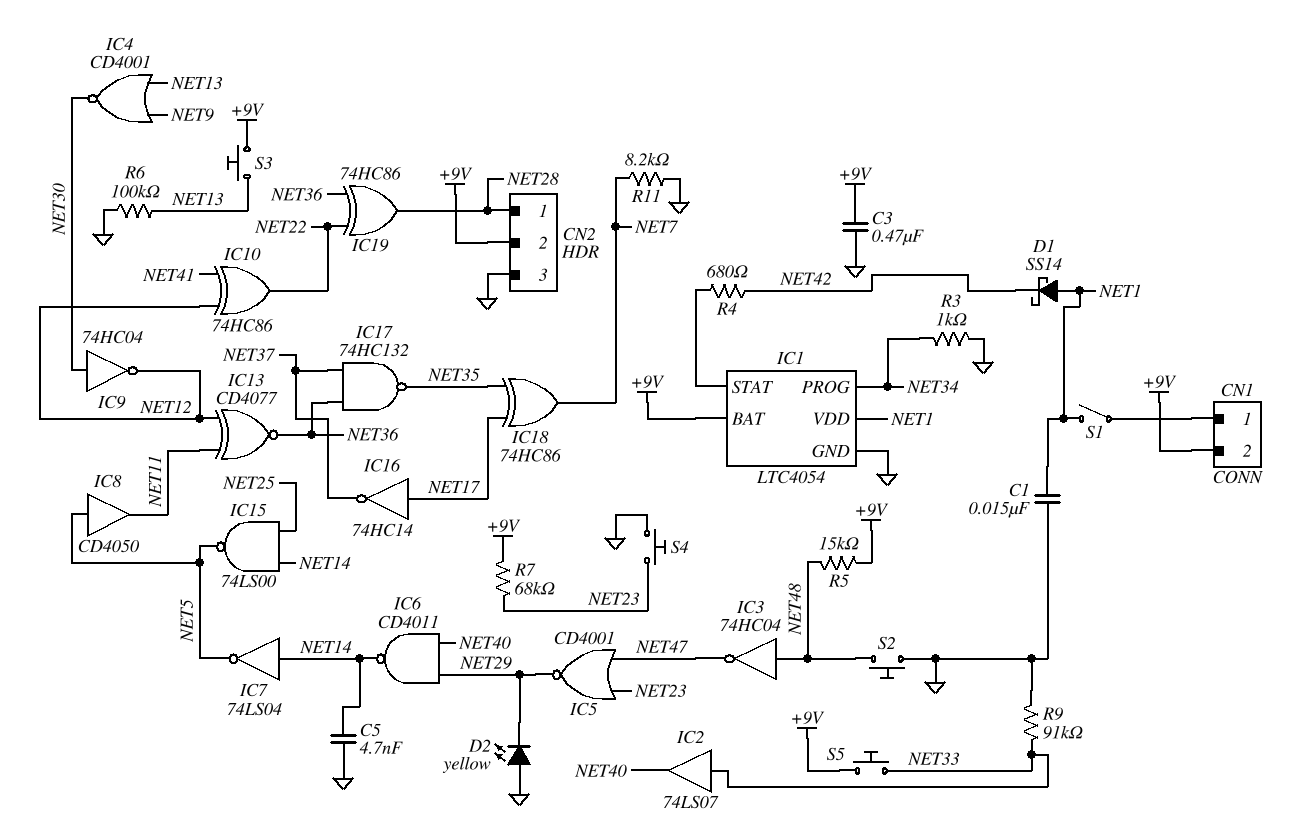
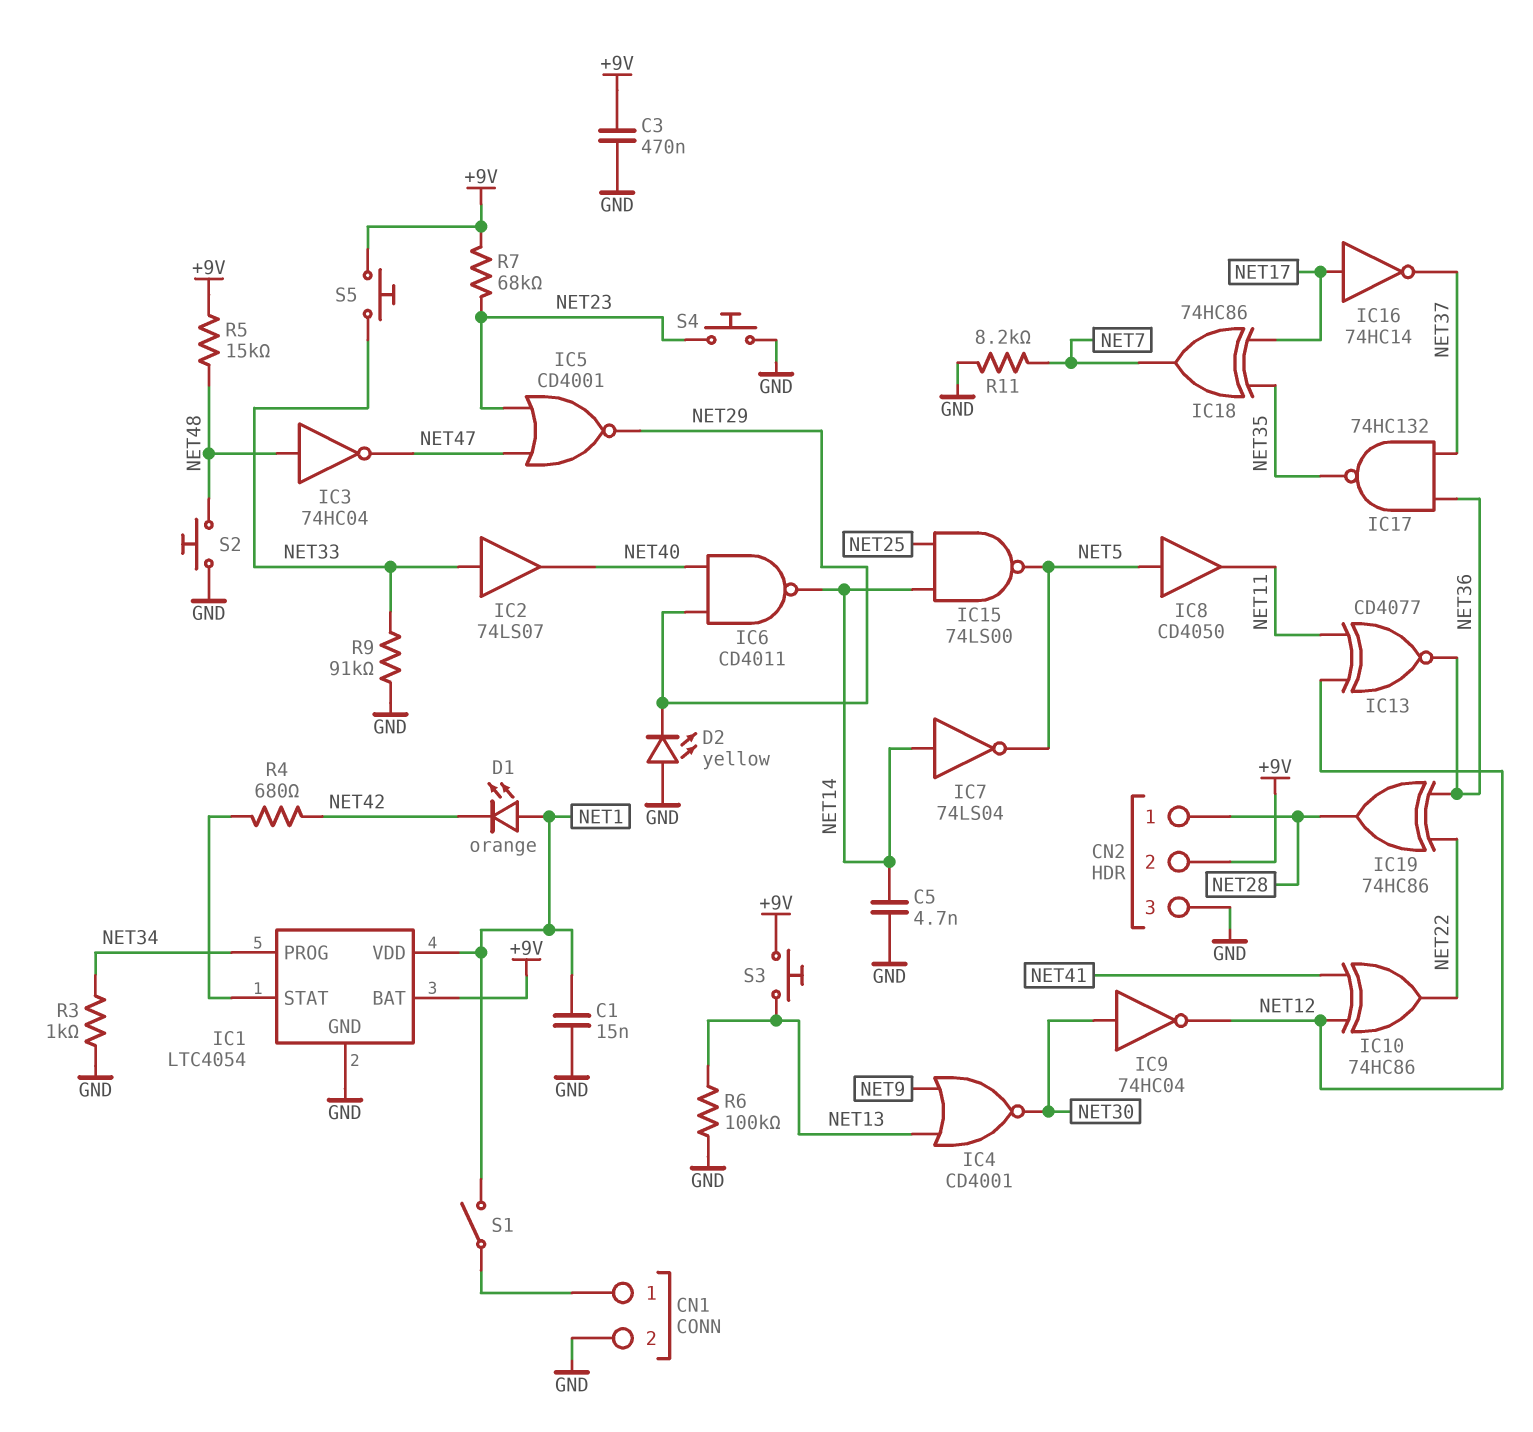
CN1 pin 2: +9V -> GND
D1: schottky SS14 (A NET1, K NET42) -> LED orange (A NET1, K NET42)

